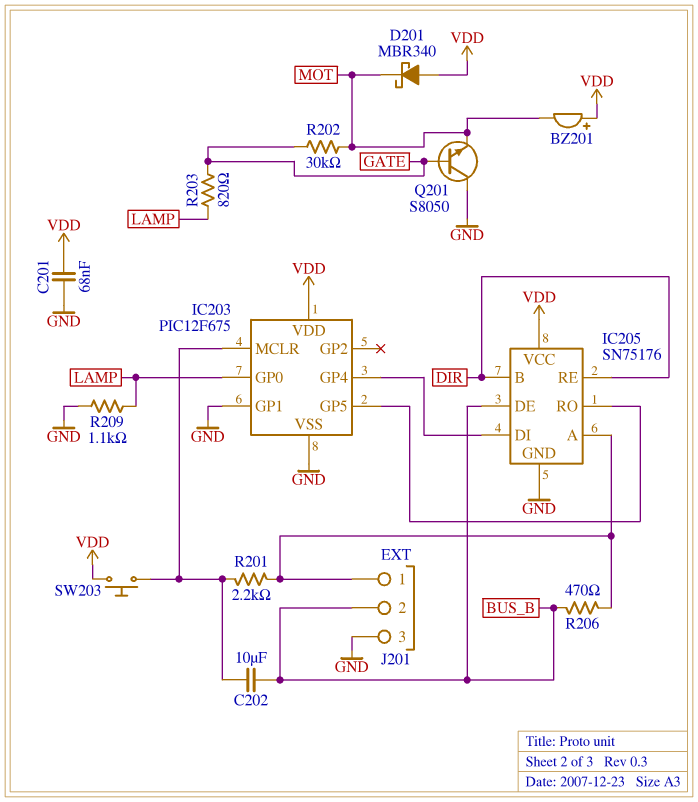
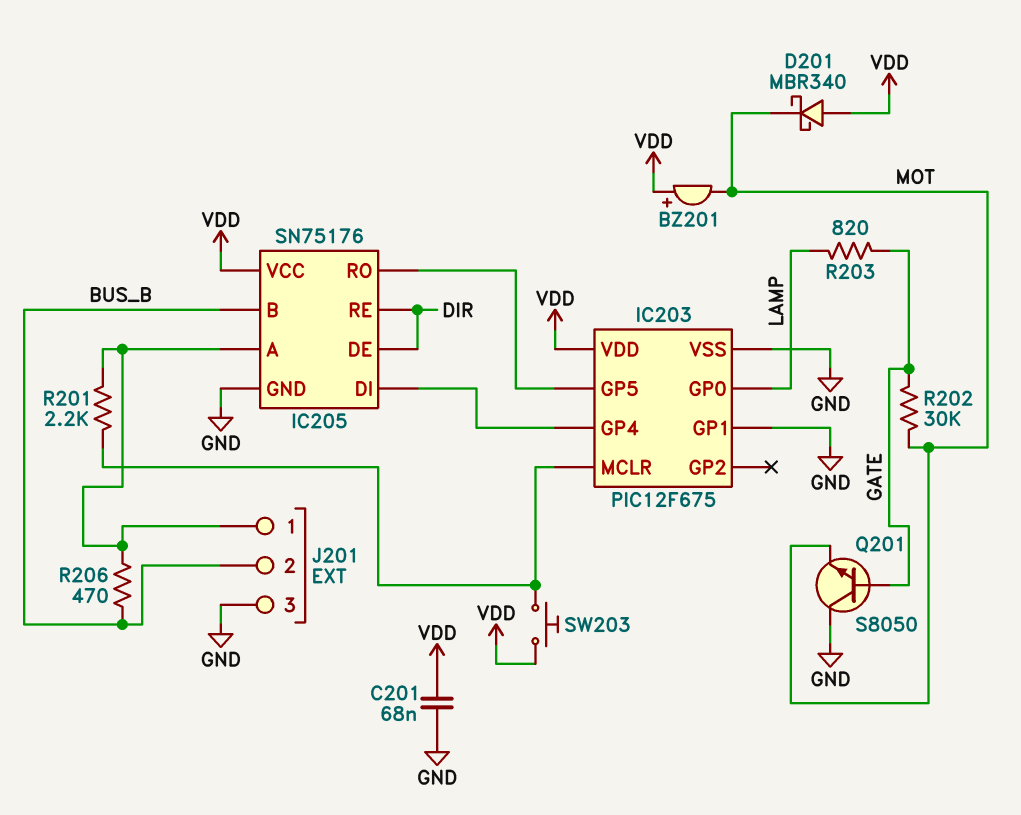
C202: 10uF (BUS_B, IC203/MCLR) -> none
IC205 pin B: DIR -> BUS_B
IC205 pin DE: BUS_B -> DIR
R209: 1.1k (GND, LAMP) -> none

